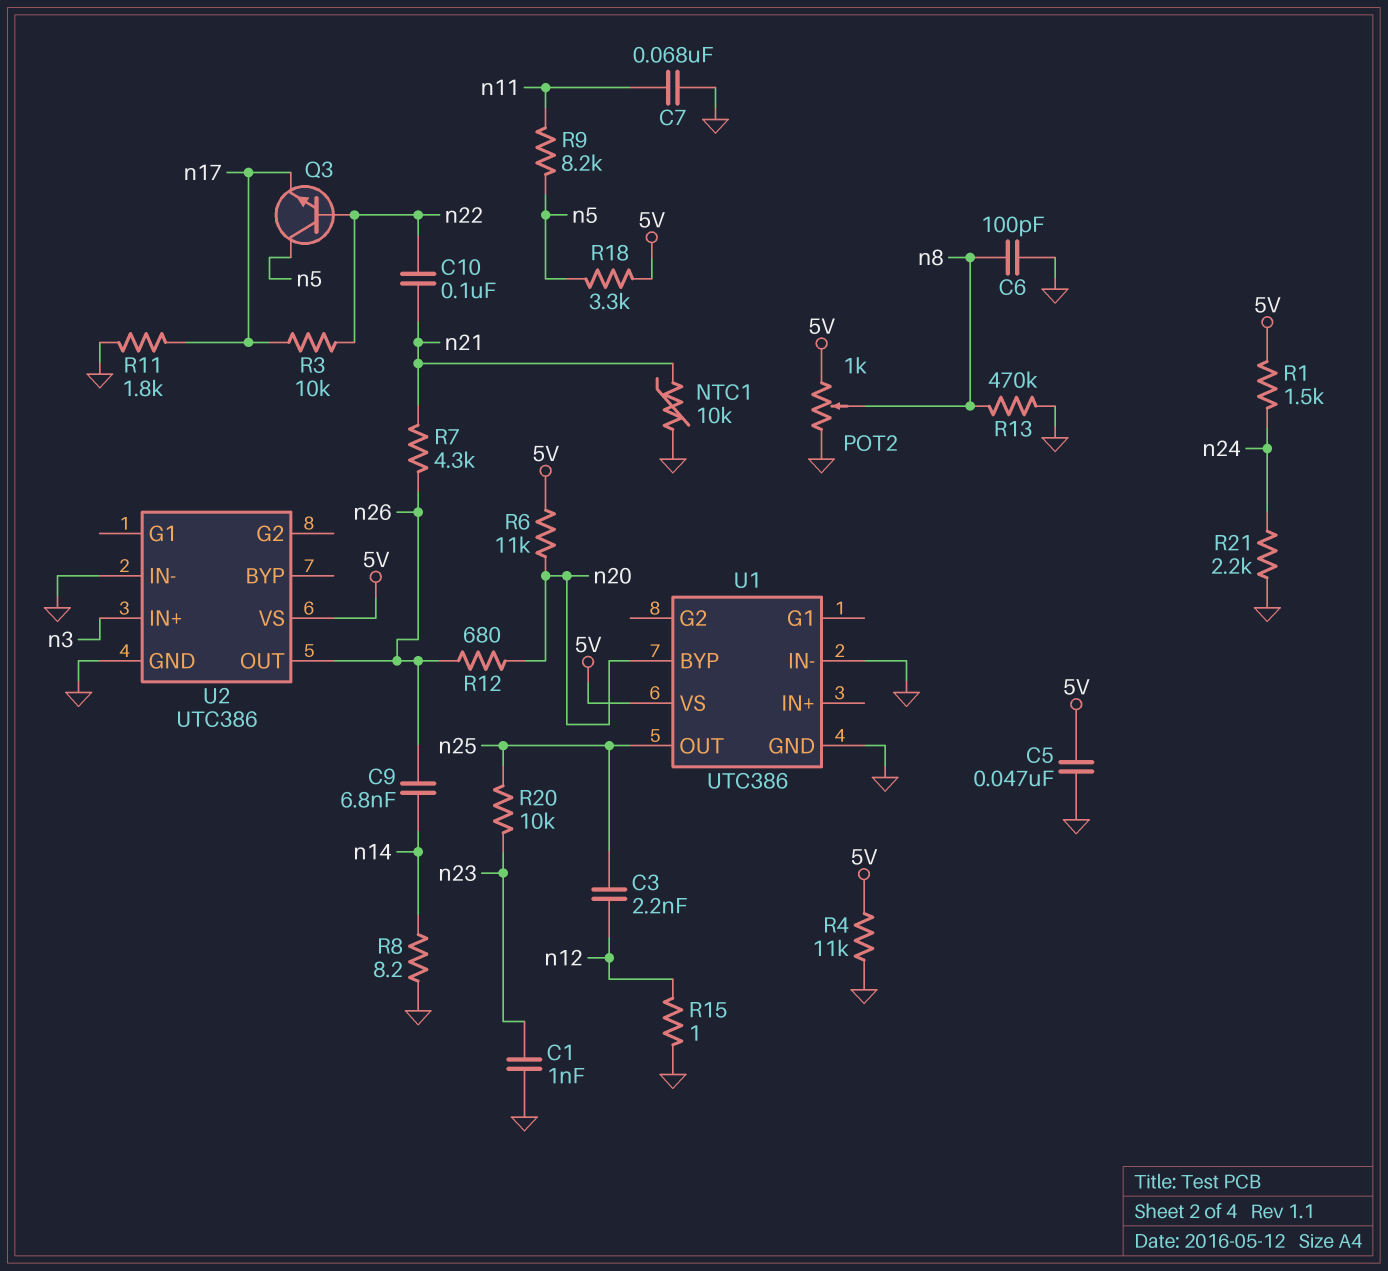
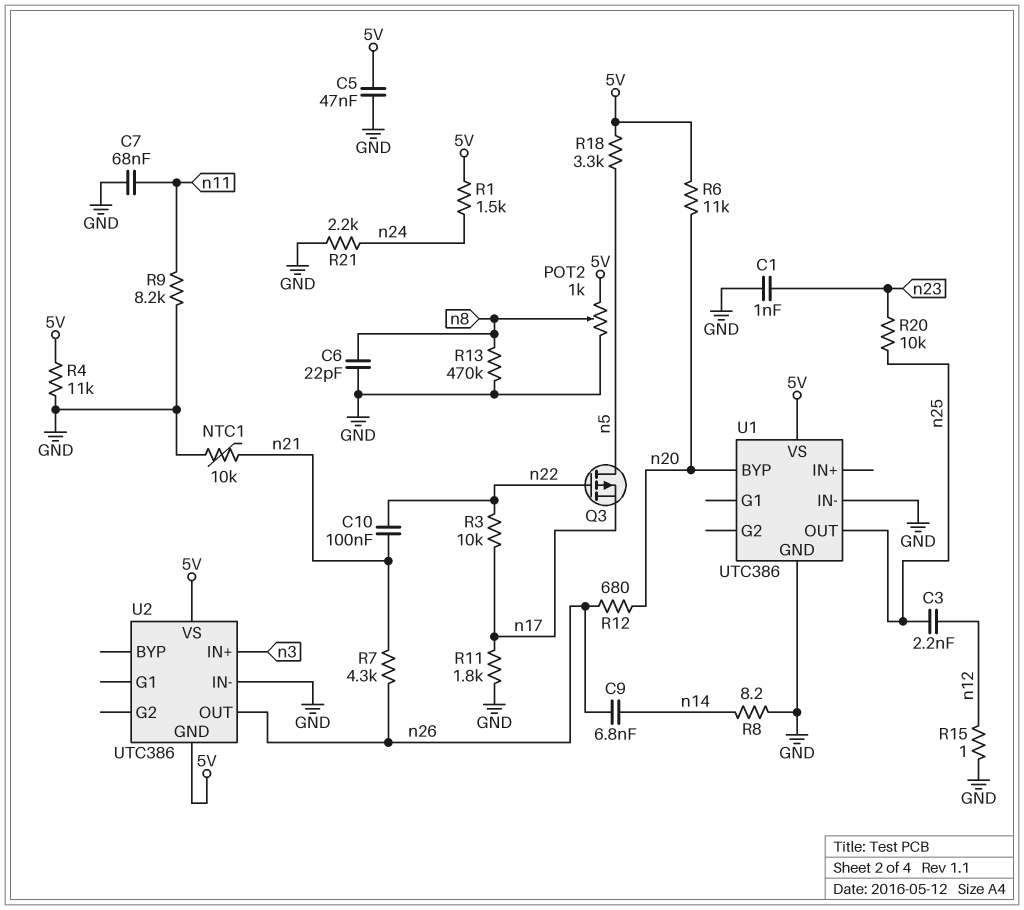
C6: 100pF (GND, n8) -> 22pF (GND, n8)
Q3: NPN (B n22, C n5, E n17) -> PMOS (G n22, D n5, S n17)
R9: 8.2k (n5, n11) -> 8.2k (GND, n11)
U2 pin GND: GND -> 5V

